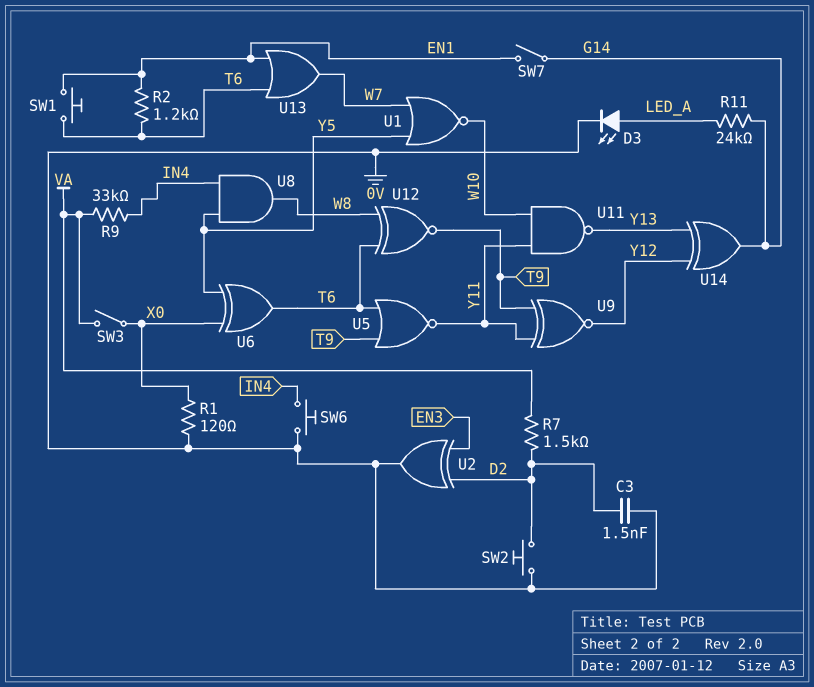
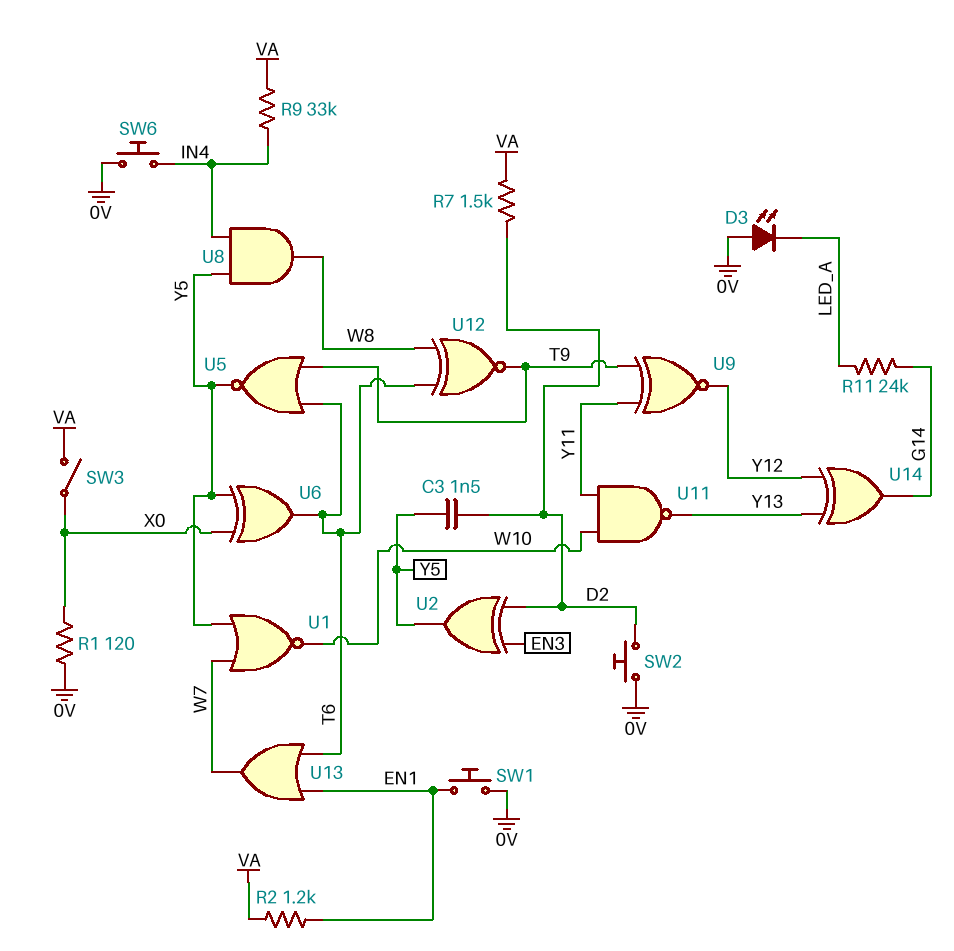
C3: 1.5nF (0V, D2) -> 1.5nF (D2, Y5)
D3: LED (A LED_A, K 0V) -> LED (A 0V, K LED_A)
R2: 1.2k (EN1, T6) -> 1.2k (EN1, VA)
SW1: button (EN1, T6) -> button (0V, EN1)
SW7: switch (EN1, G14) -> none
U2: XOR (in D2, in EN3, out 0V) -> XOR (in D2, in EN3, out Y5)
U5: NOR (in T6, in T9, out Y11) -> NOR (in T6, in T9, out Y5)

